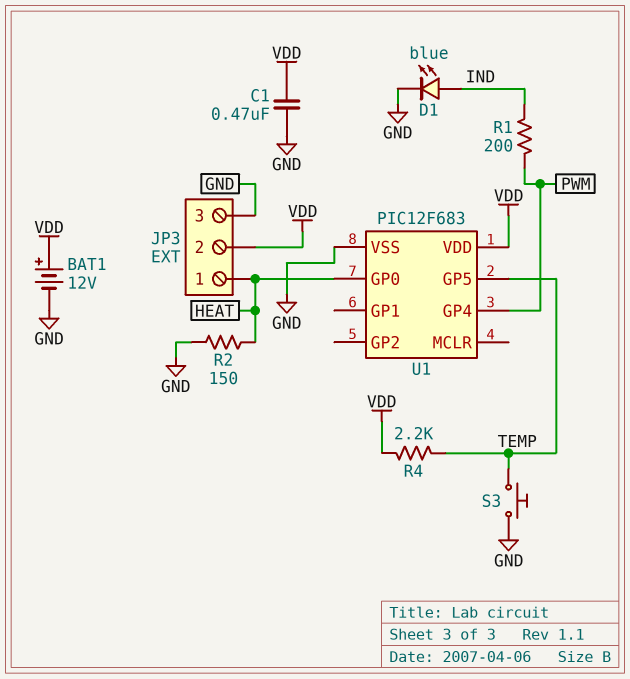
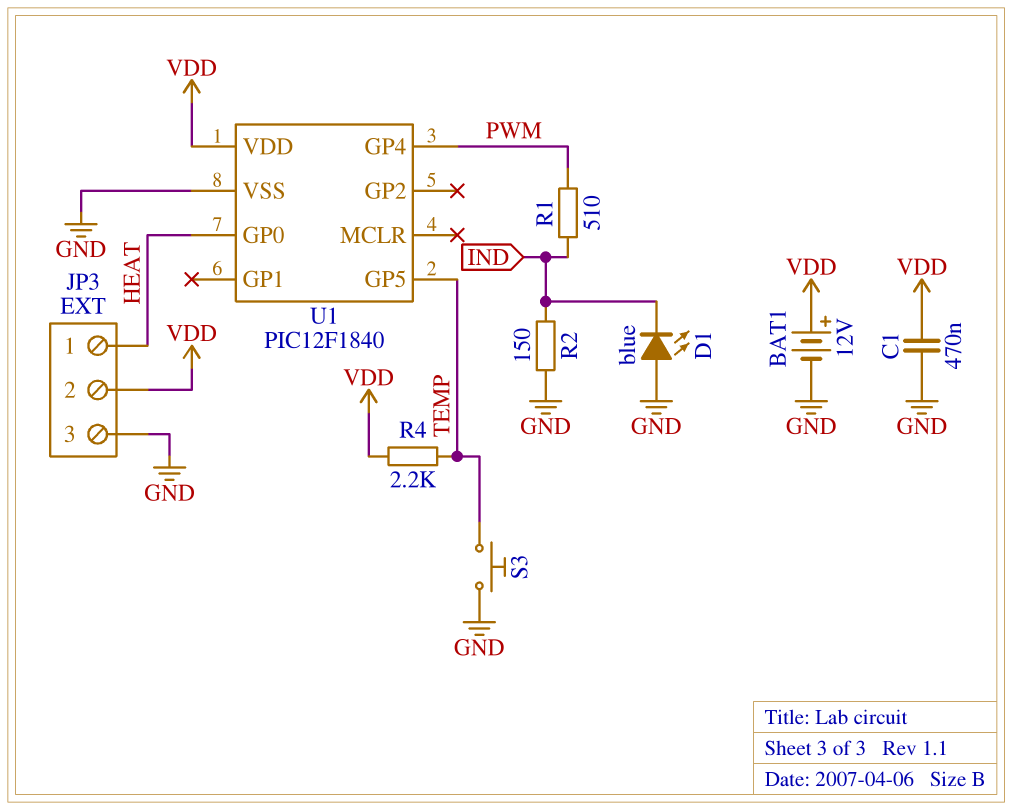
D1: LED blue (A IND, K GND) -> LED blue (A GND, K IND)
R1: 200 (IND, PWM) -> 510 (IND, PWM)
R2: 150 (GND, HEAT) -> 150 (GND, IND)
U1: PIC12F683 -> PIC12F1840

